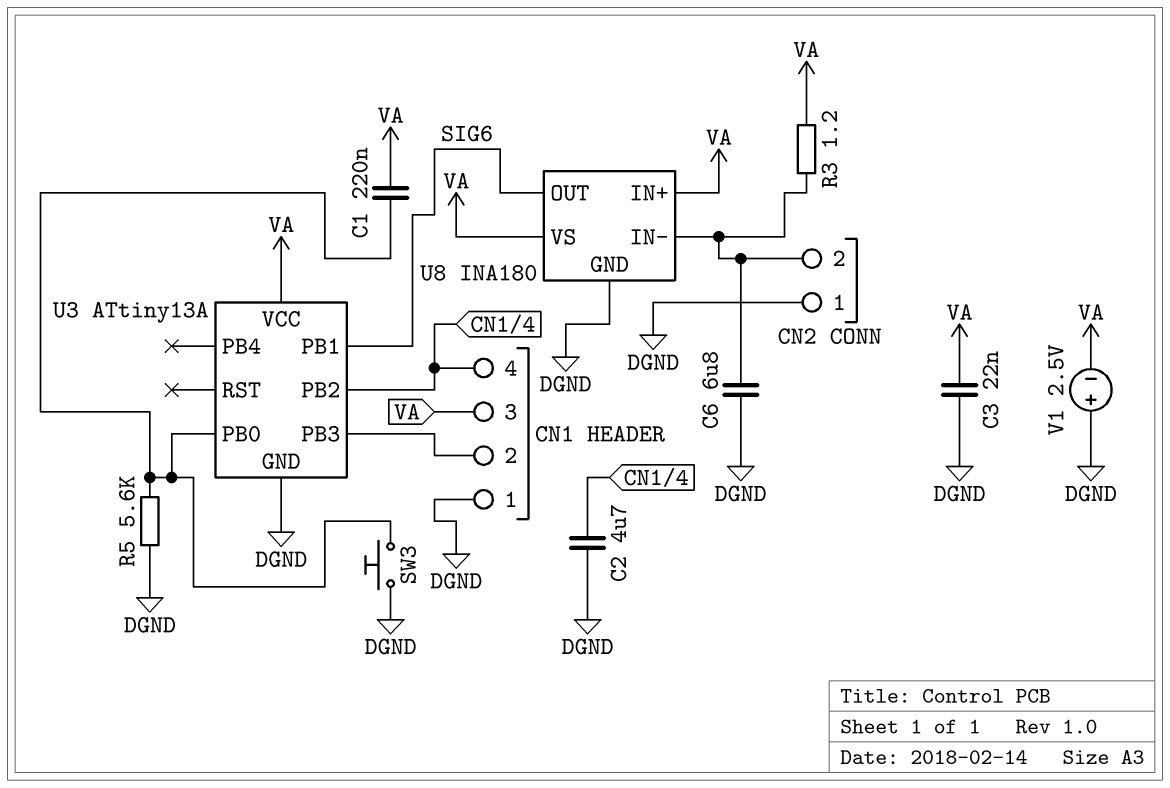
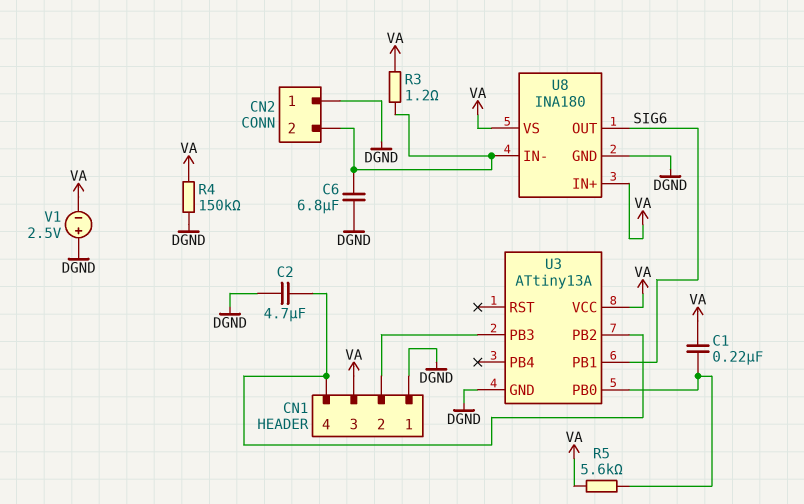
C3: 22nF (DGND, VA) -> none
R4: none -> 150k (DGND, VA)
R5: 5.6k (DGND, U3/PB0) -> 5.6k (U3/PB0, VA)
SW3: button (DGND, U3/PB0) -> none

